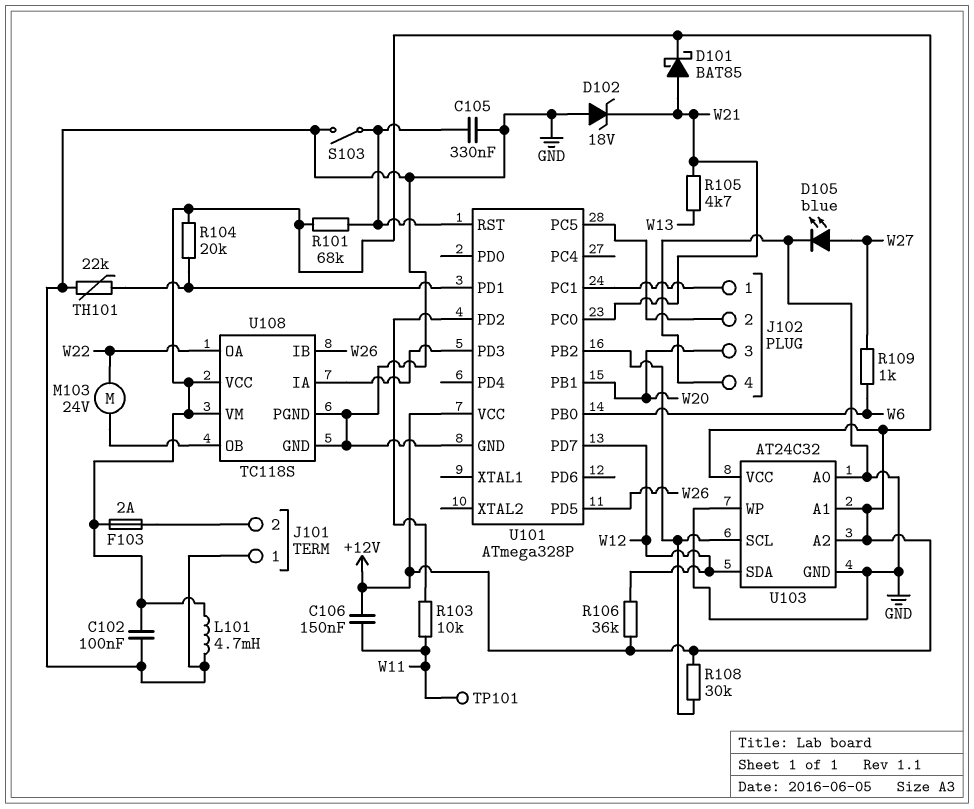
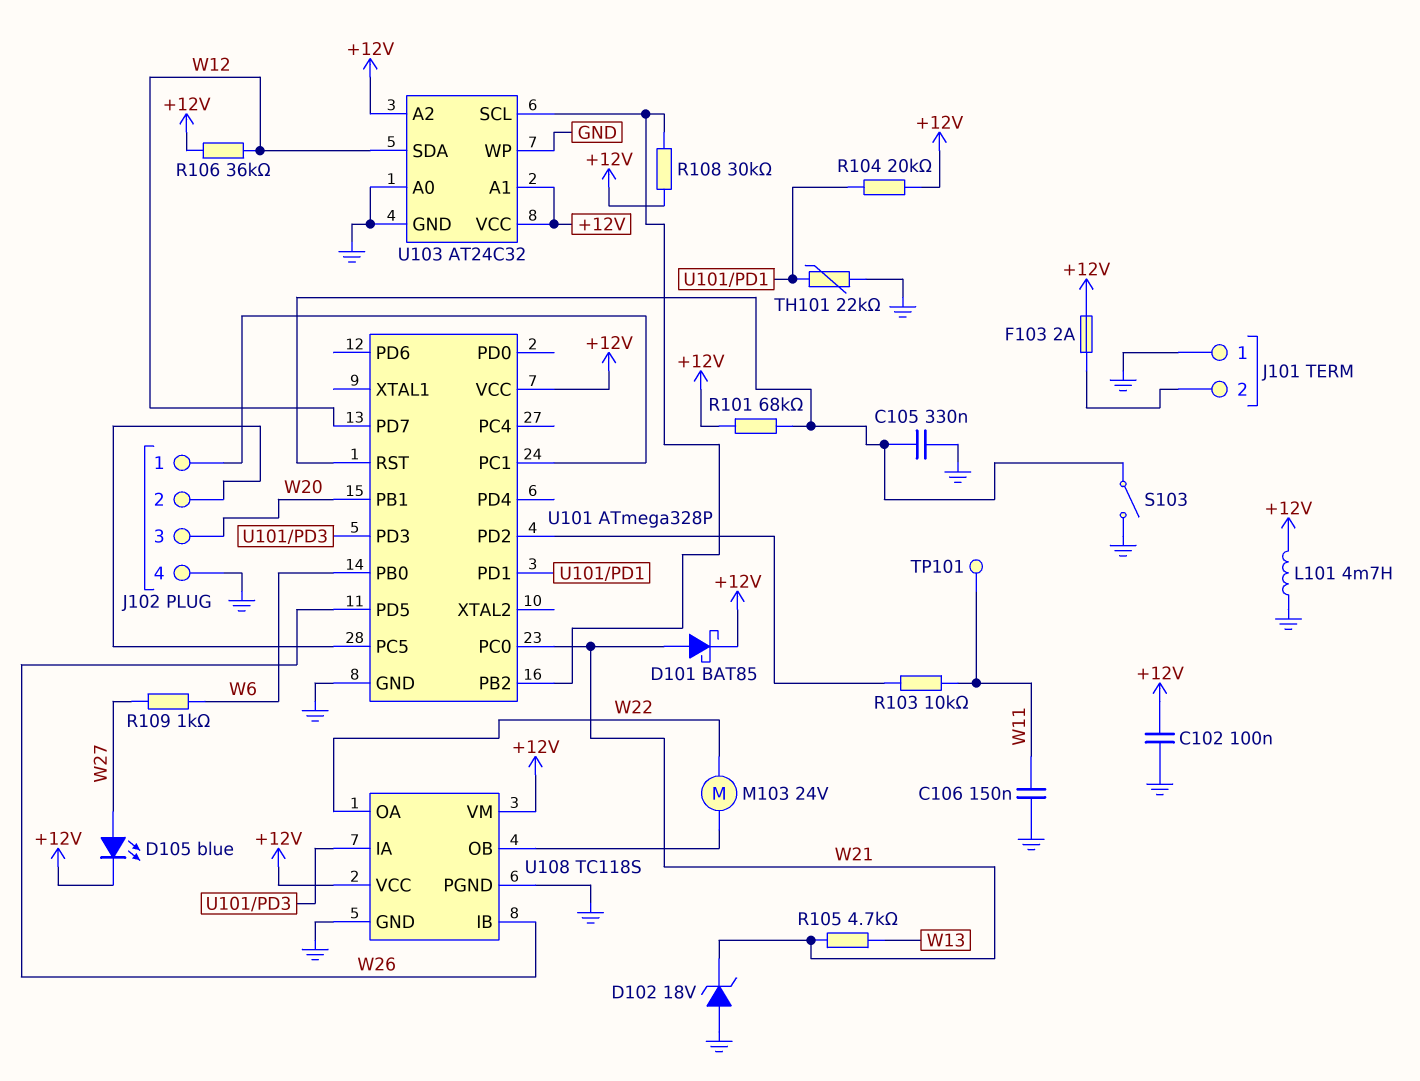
C106: 150nF (+12V, W11) -> 150nF (GND, W11)
D105: LED blue (A W27, K GND) -> LED blue (A W27, K +12V)

